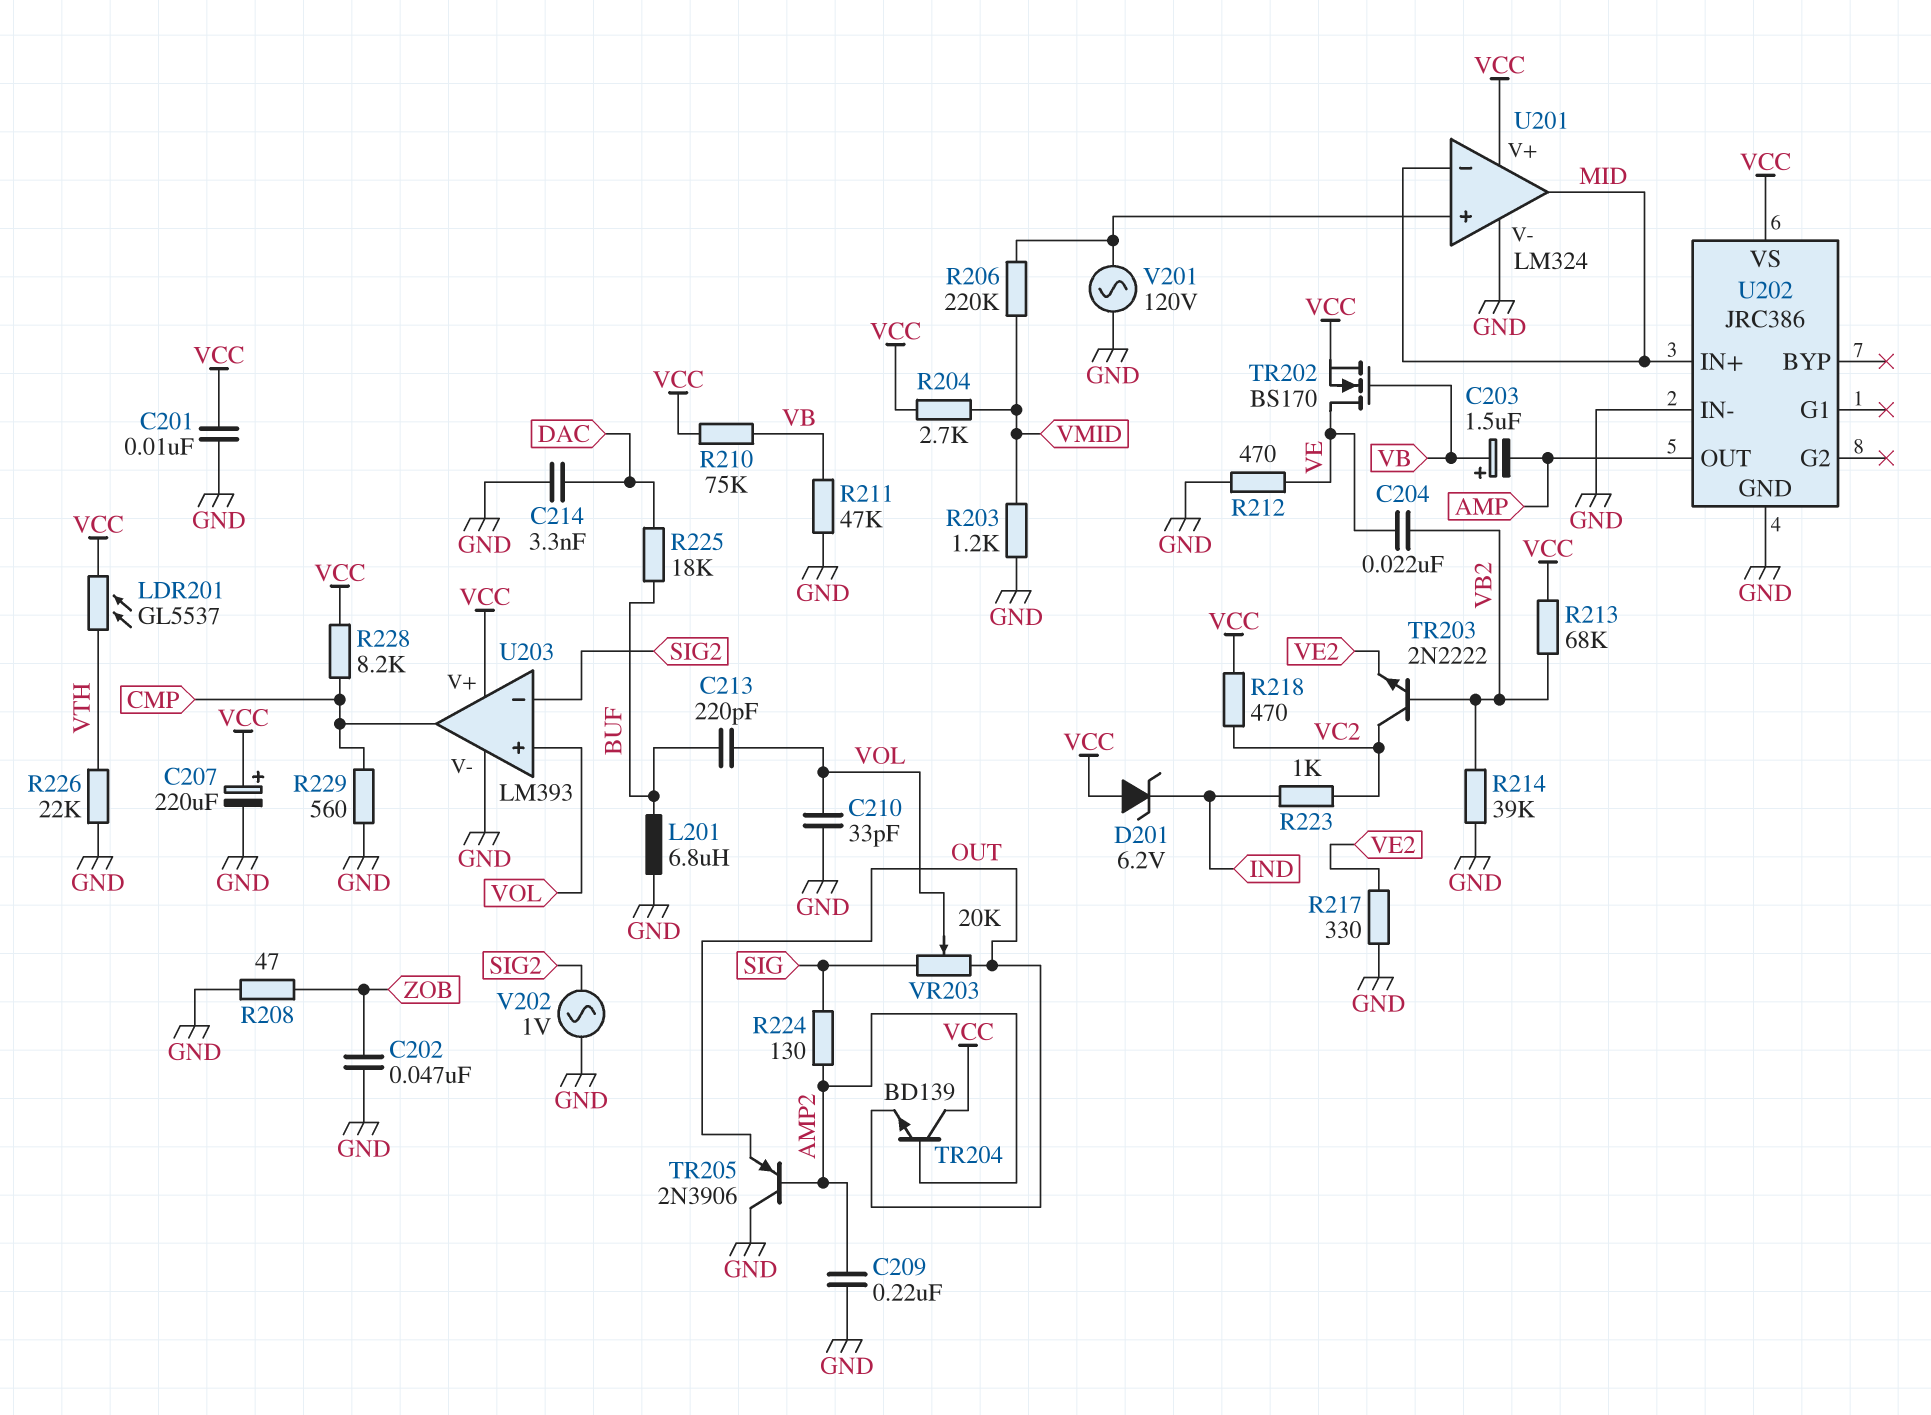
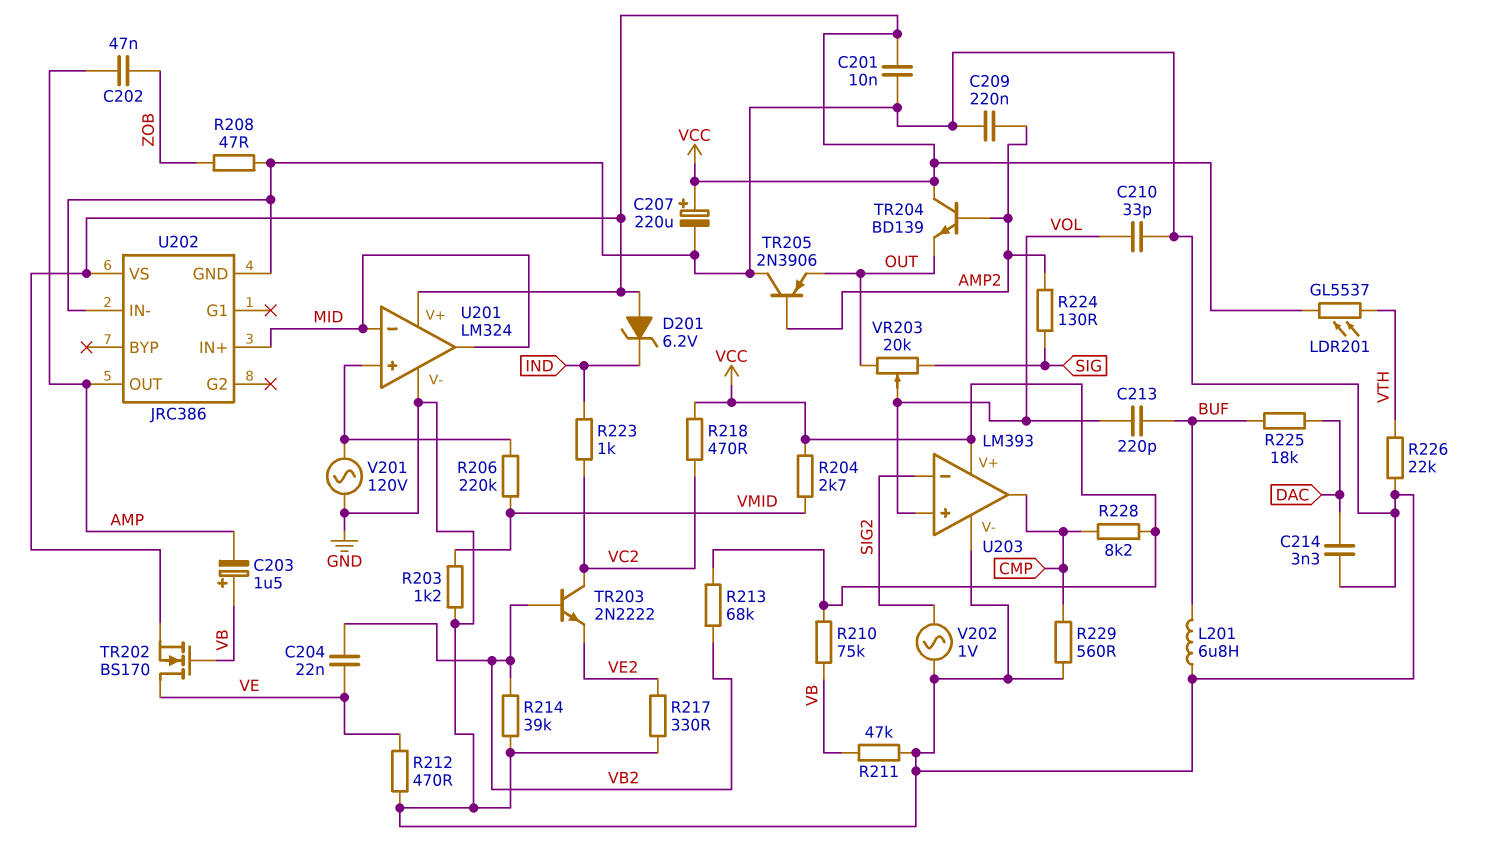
C202: 47nF (GND, ZOB) -> 47nF (AMP, ZOB)

